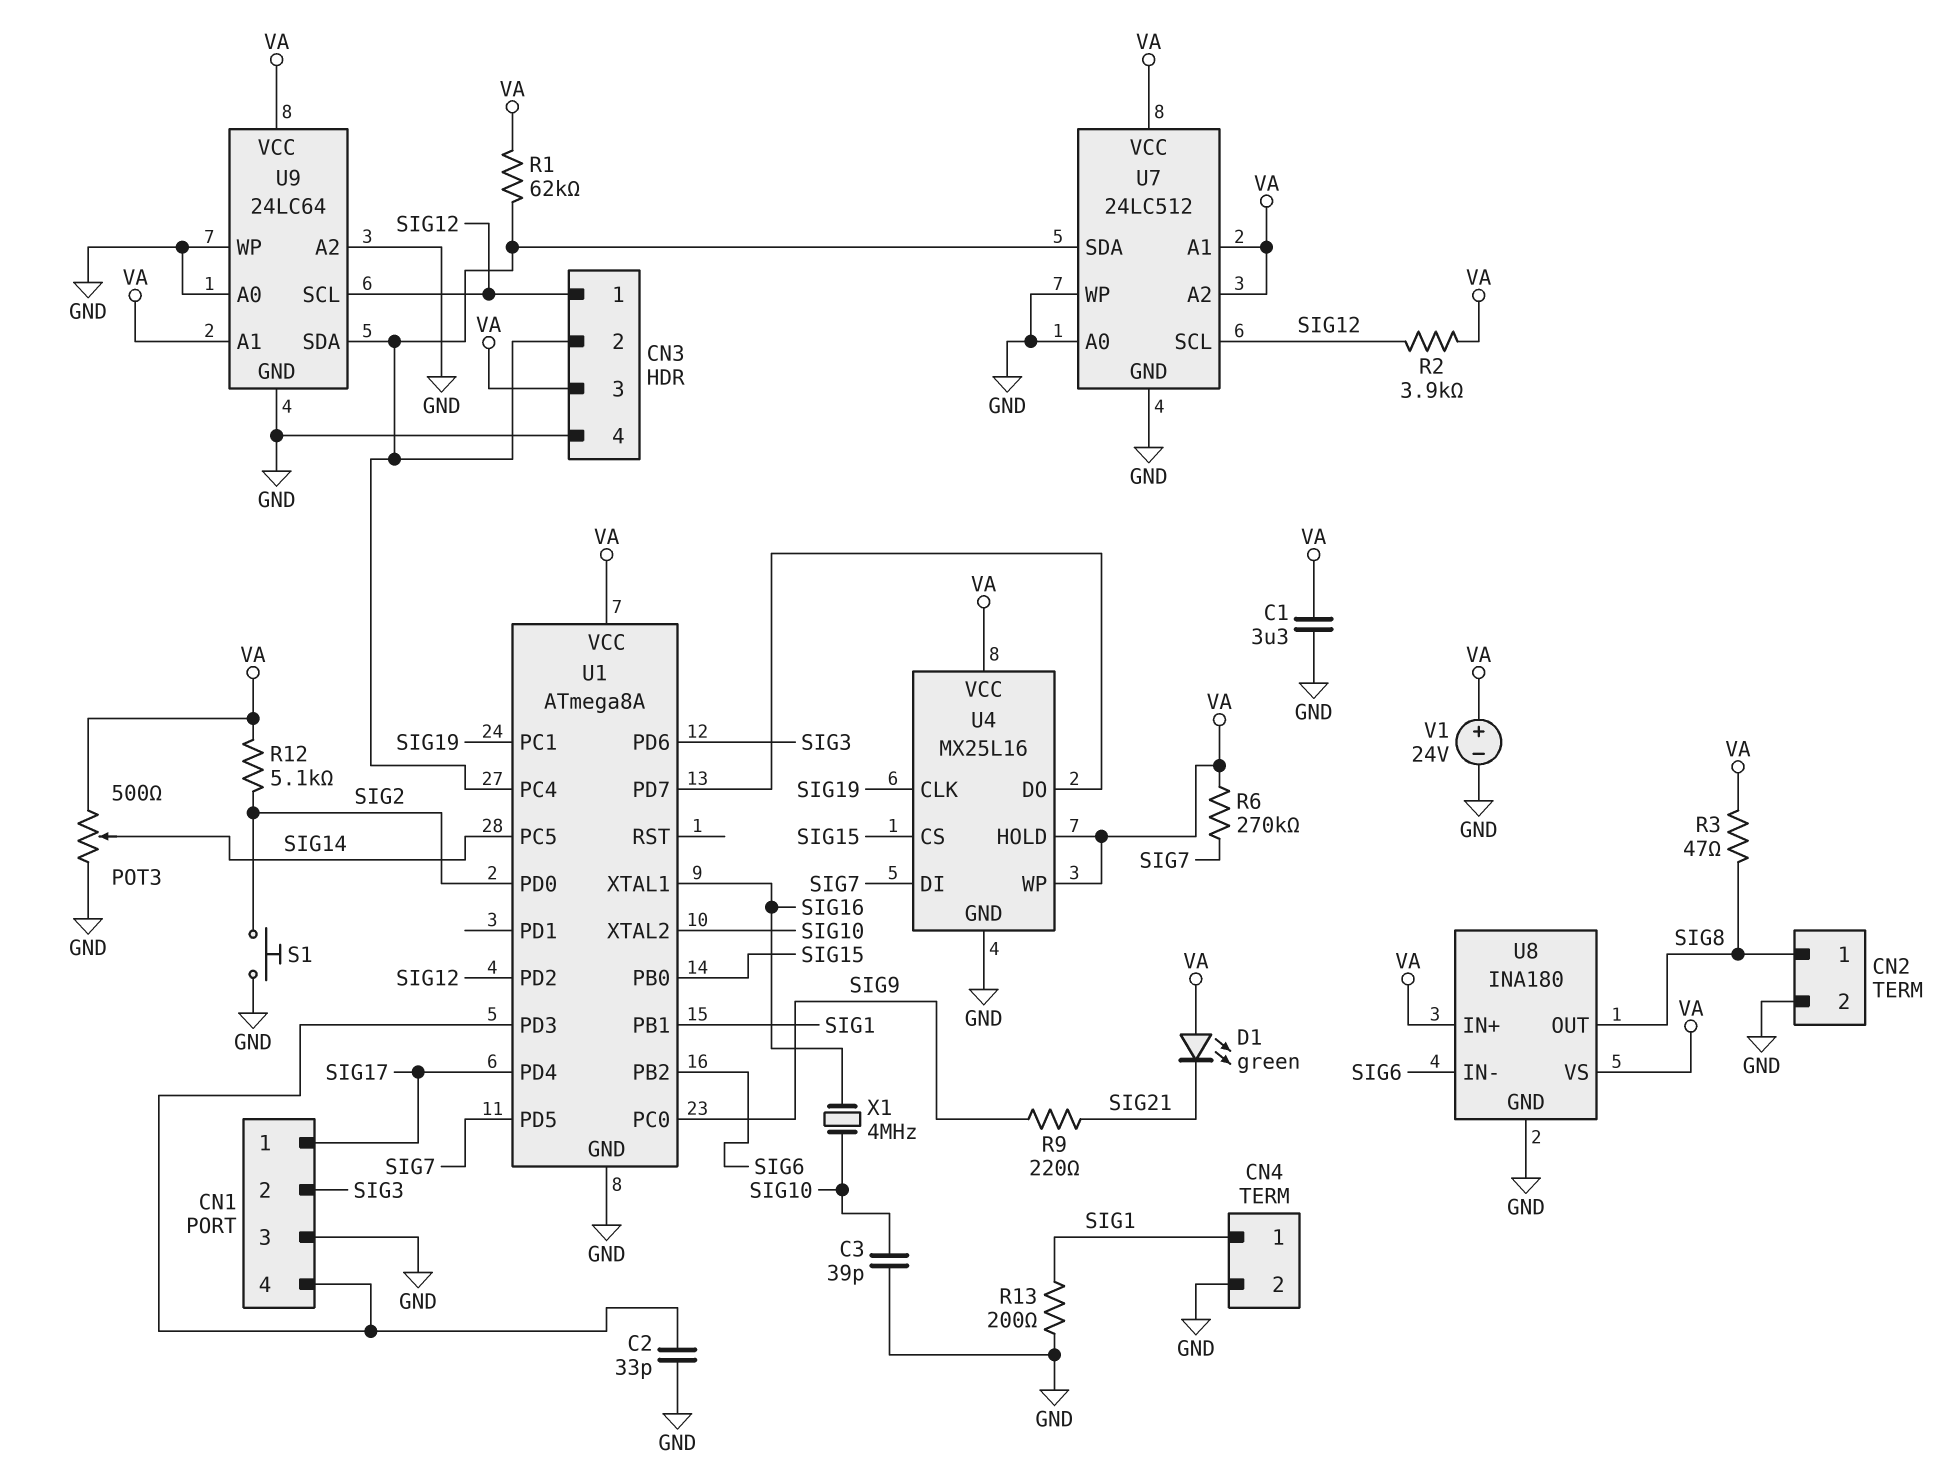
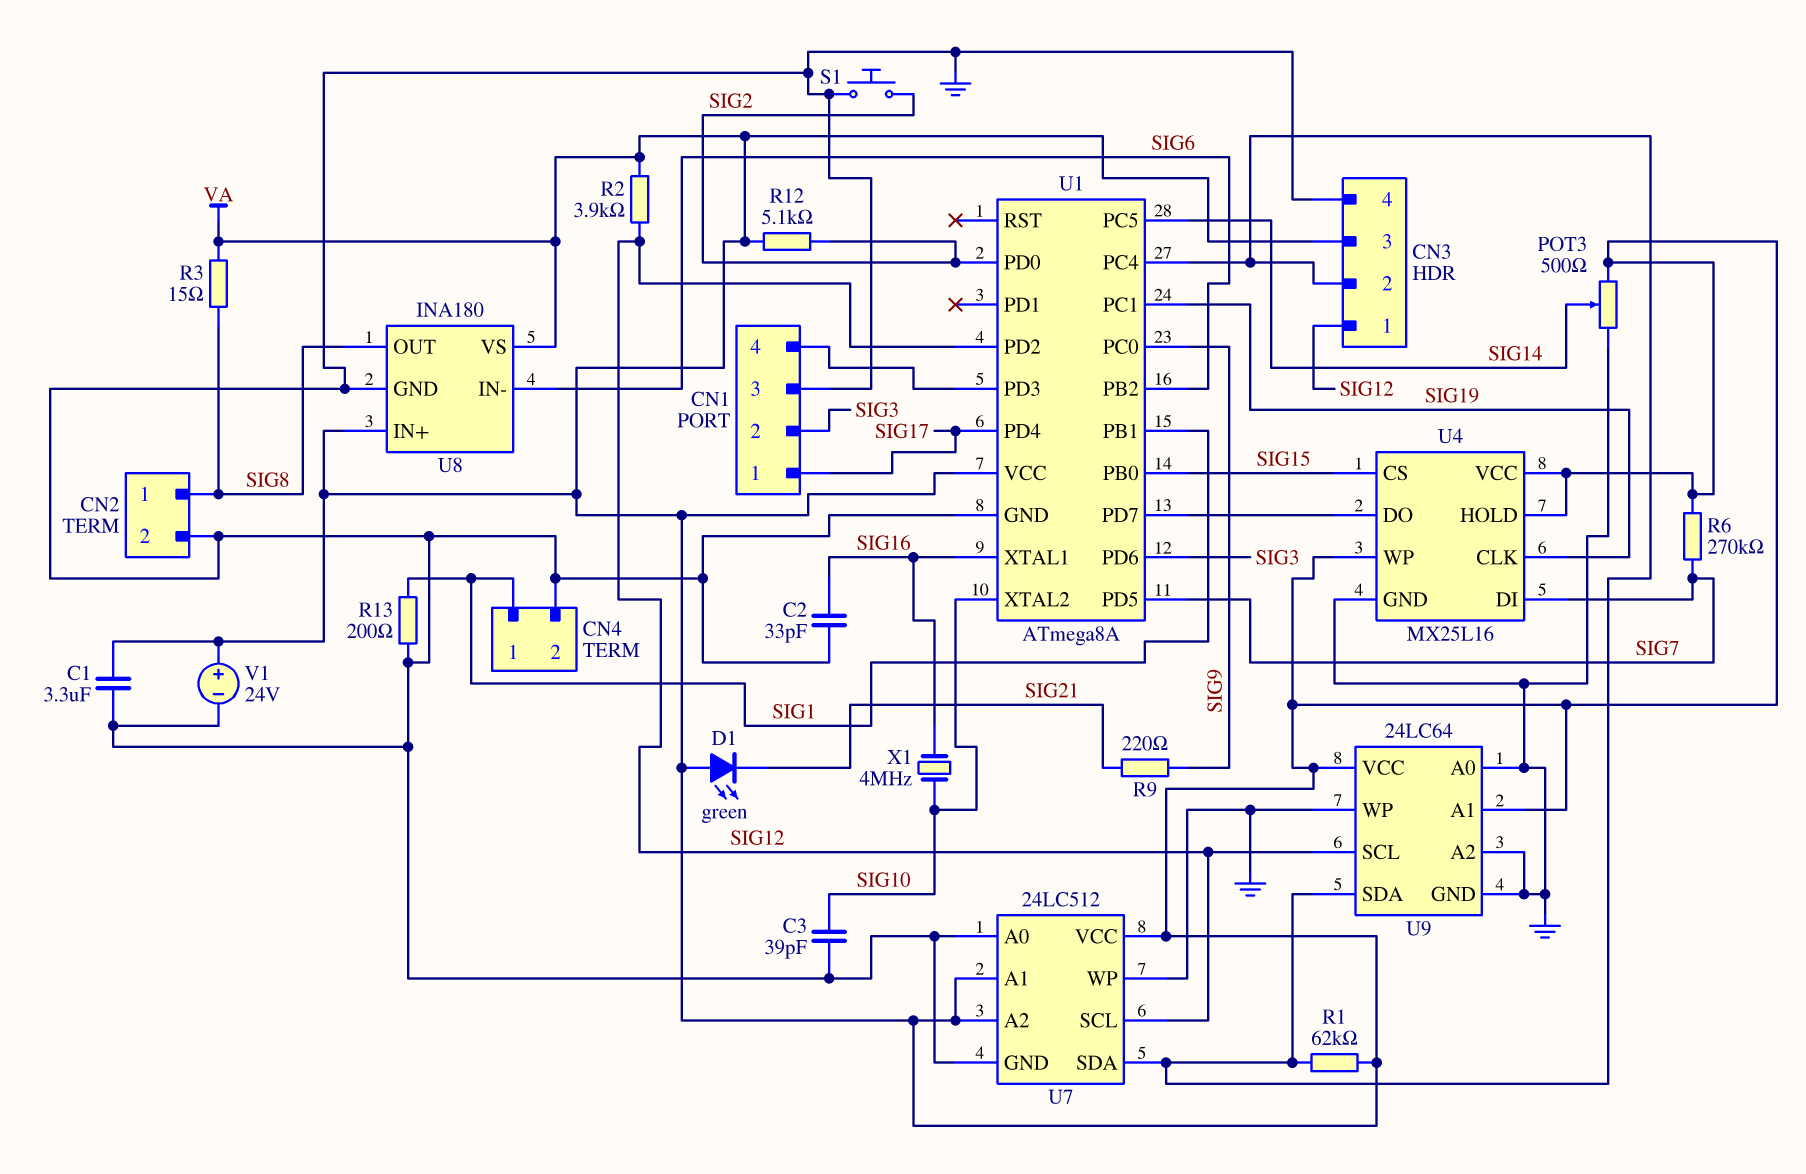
C2: 33pF (CN1/4, GND) -> 33pF (GND, SIG16)
R3: 47 (SIG8, VA) -> 15 (SIG8, VA)

